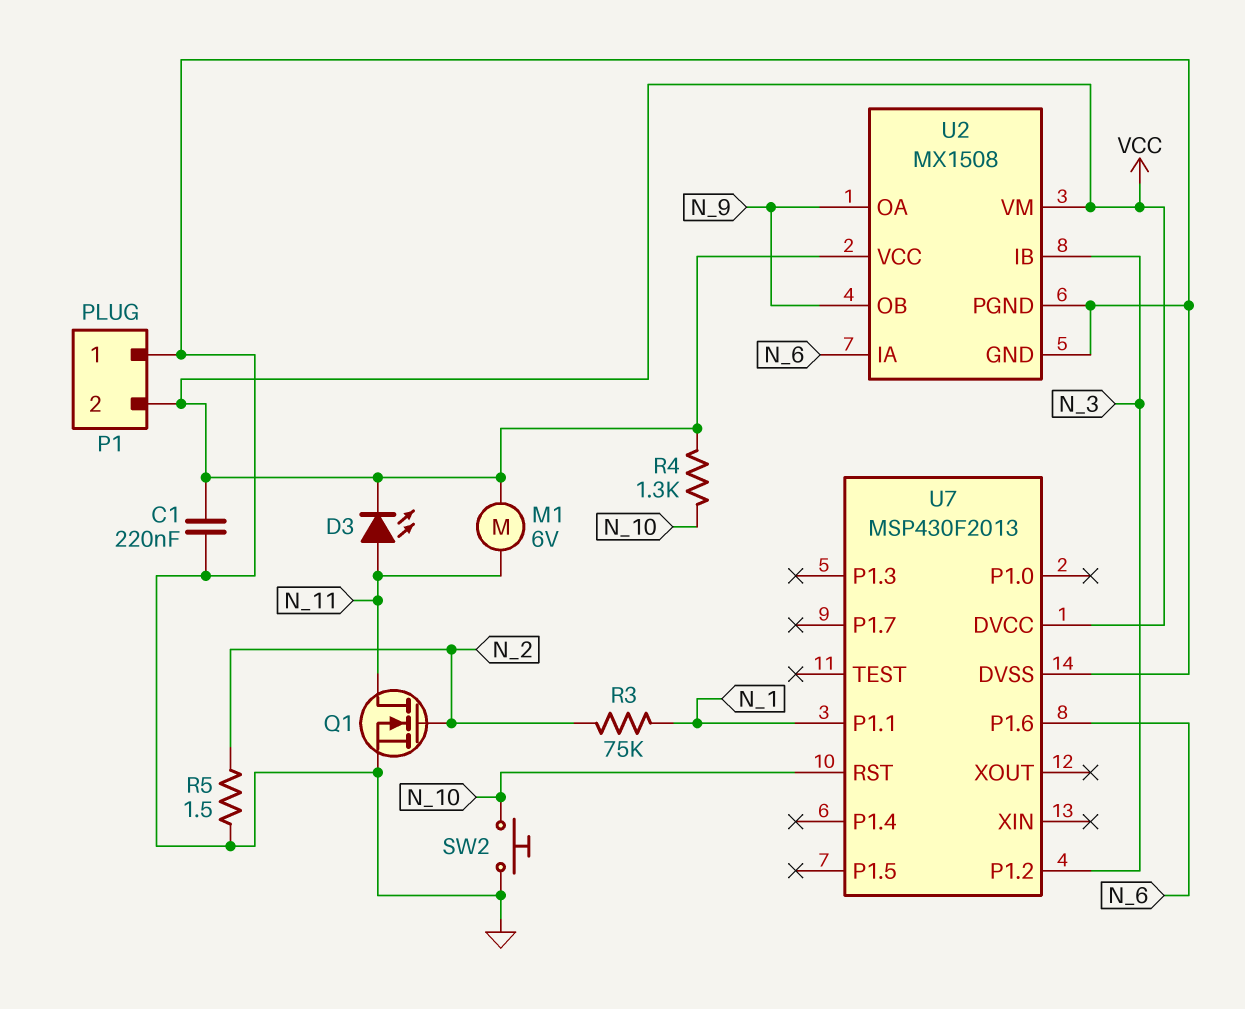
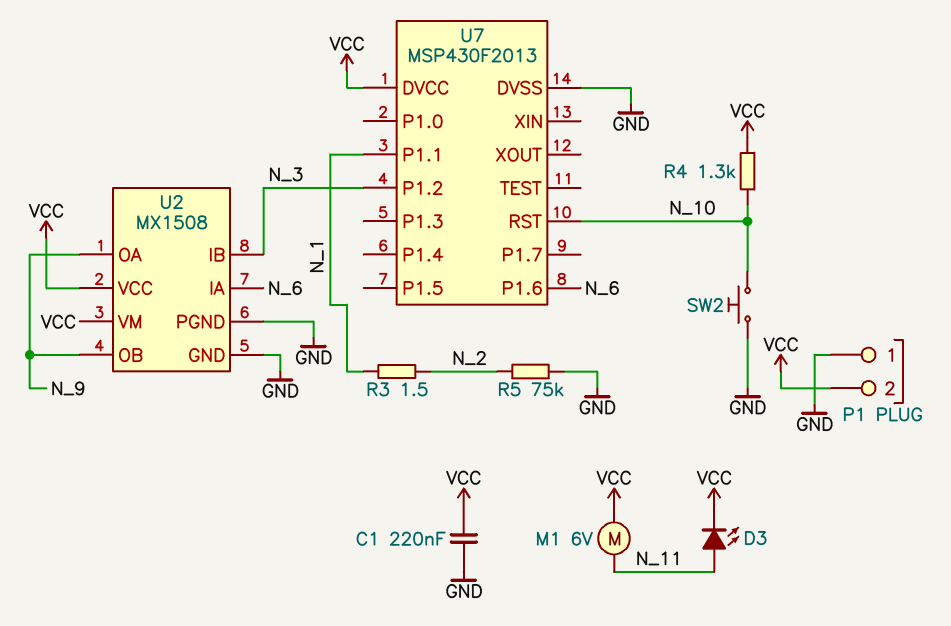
Q1: NMOS (G N_2, D N_11, S GND) -> none
R3: 75k (N_1, N_2) -> 1.5 (N_1, N_2)
R5: 1.5 (GND, N_2) -> 75k (GND, N_2)

